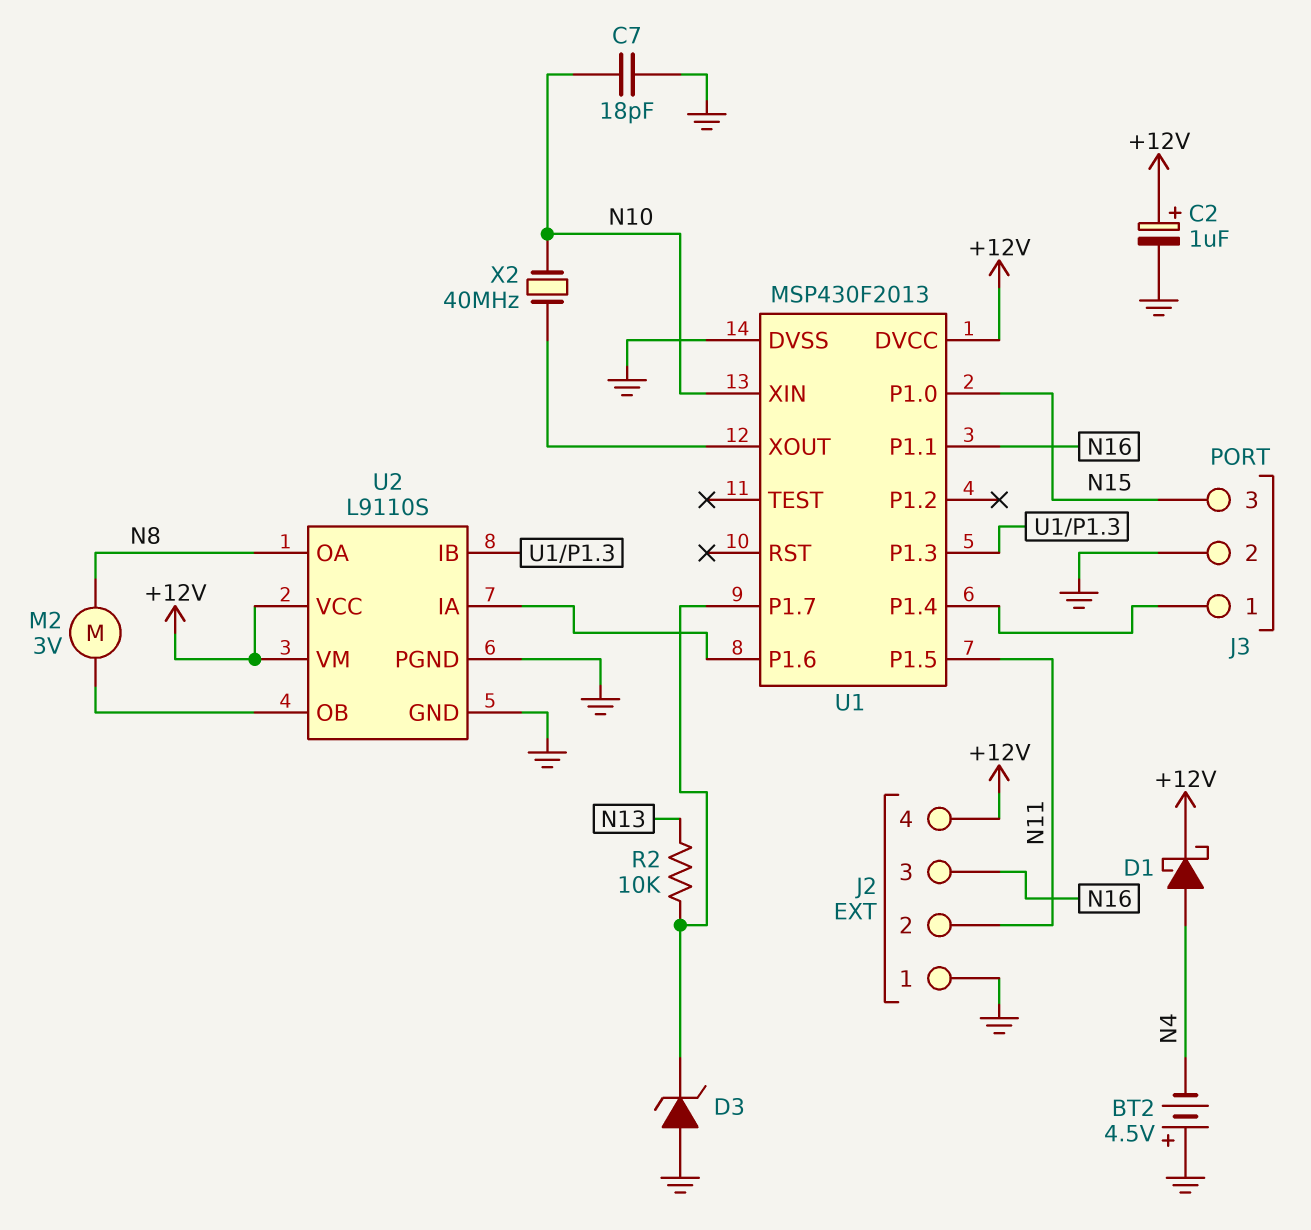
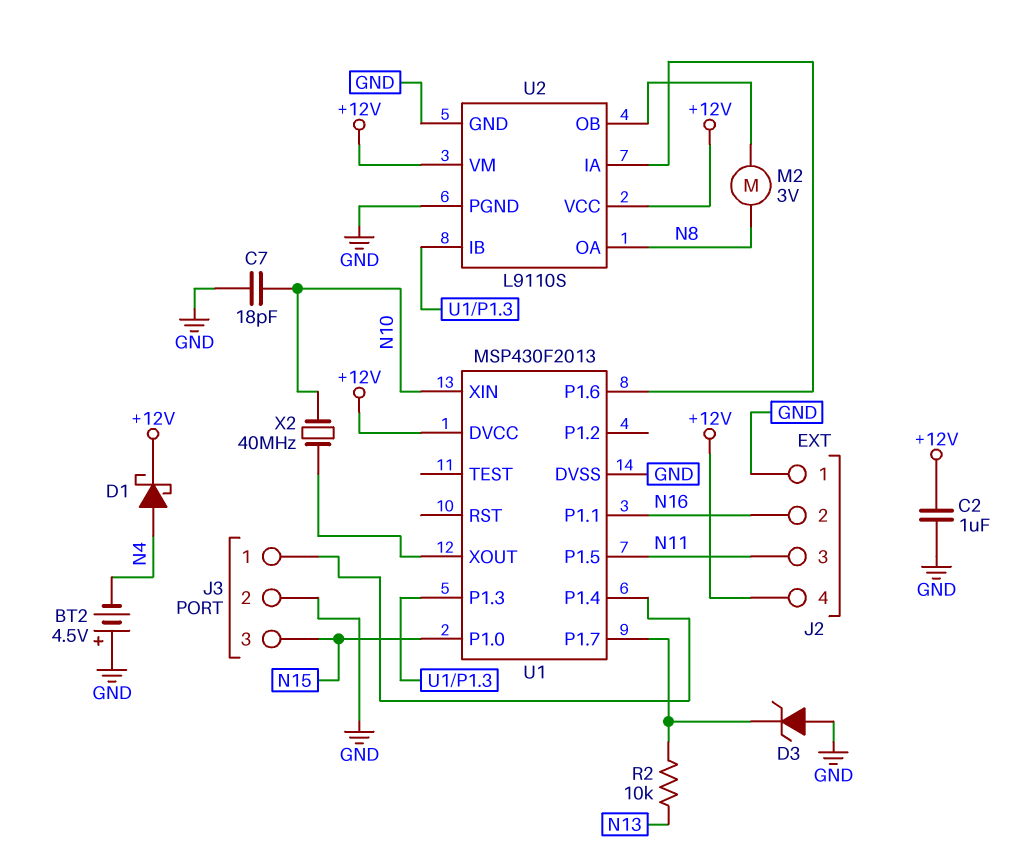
C2: 1uF (plus +12V, minus GND) -> 1uF (+12V, GND)
J2 pin 2: N11 -> N16
J2 pin 3: N16 -> N11

